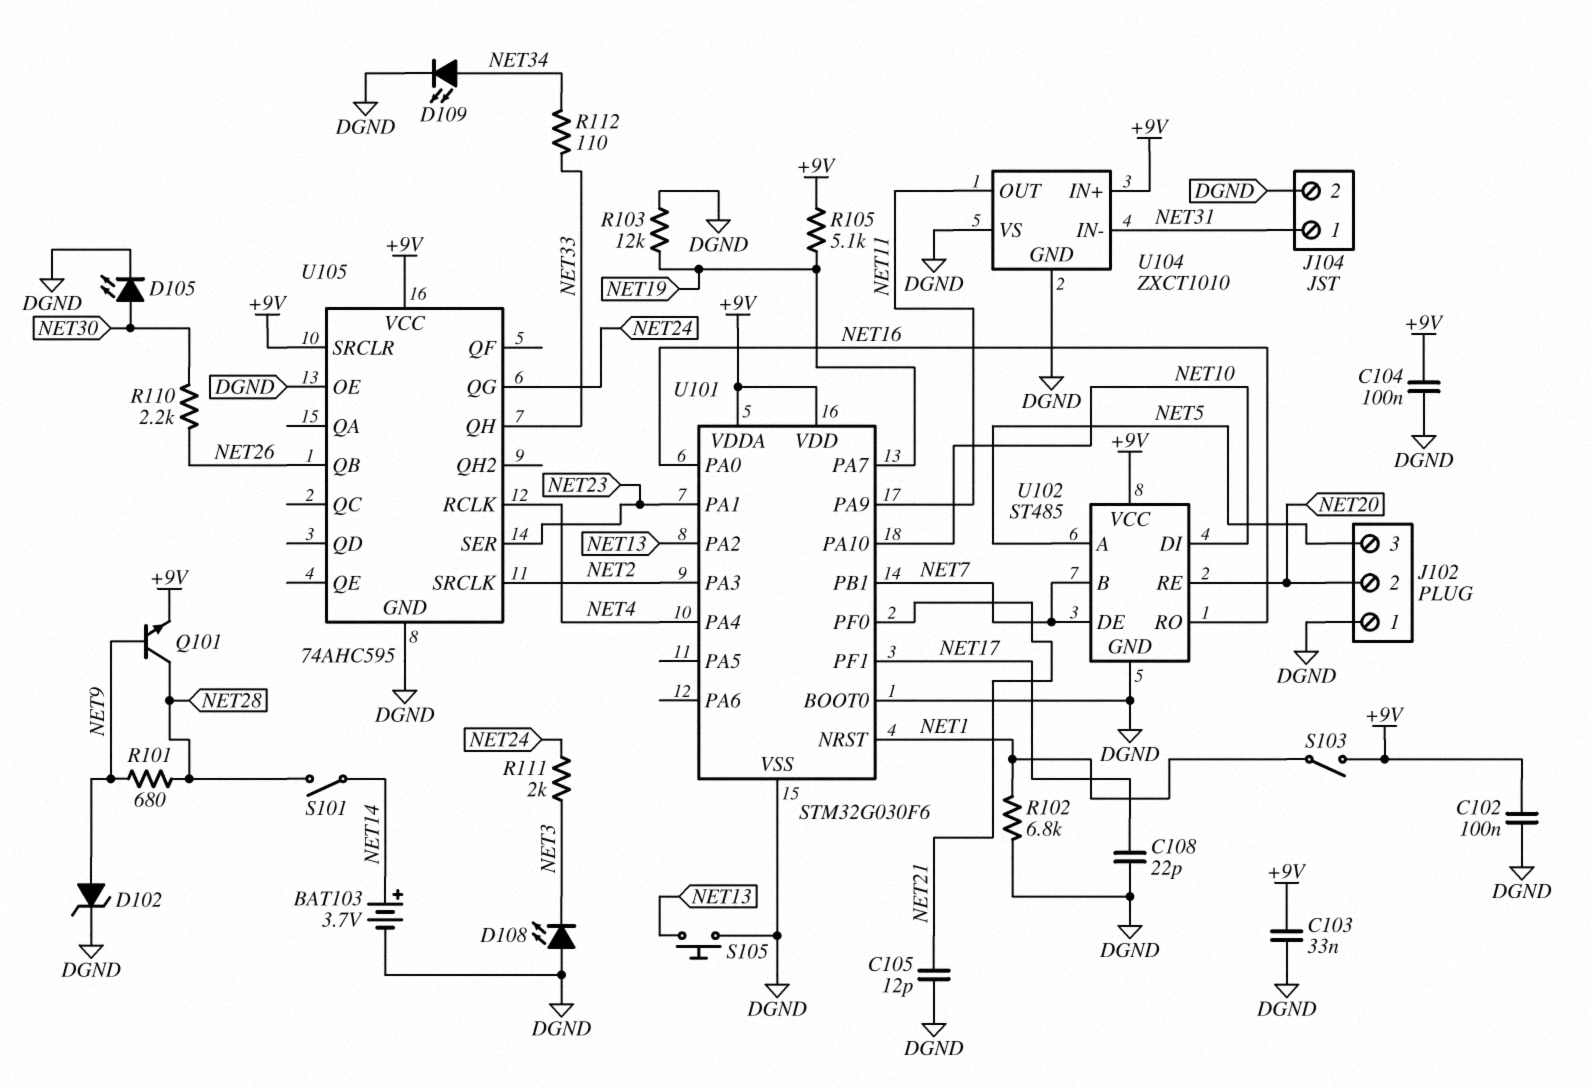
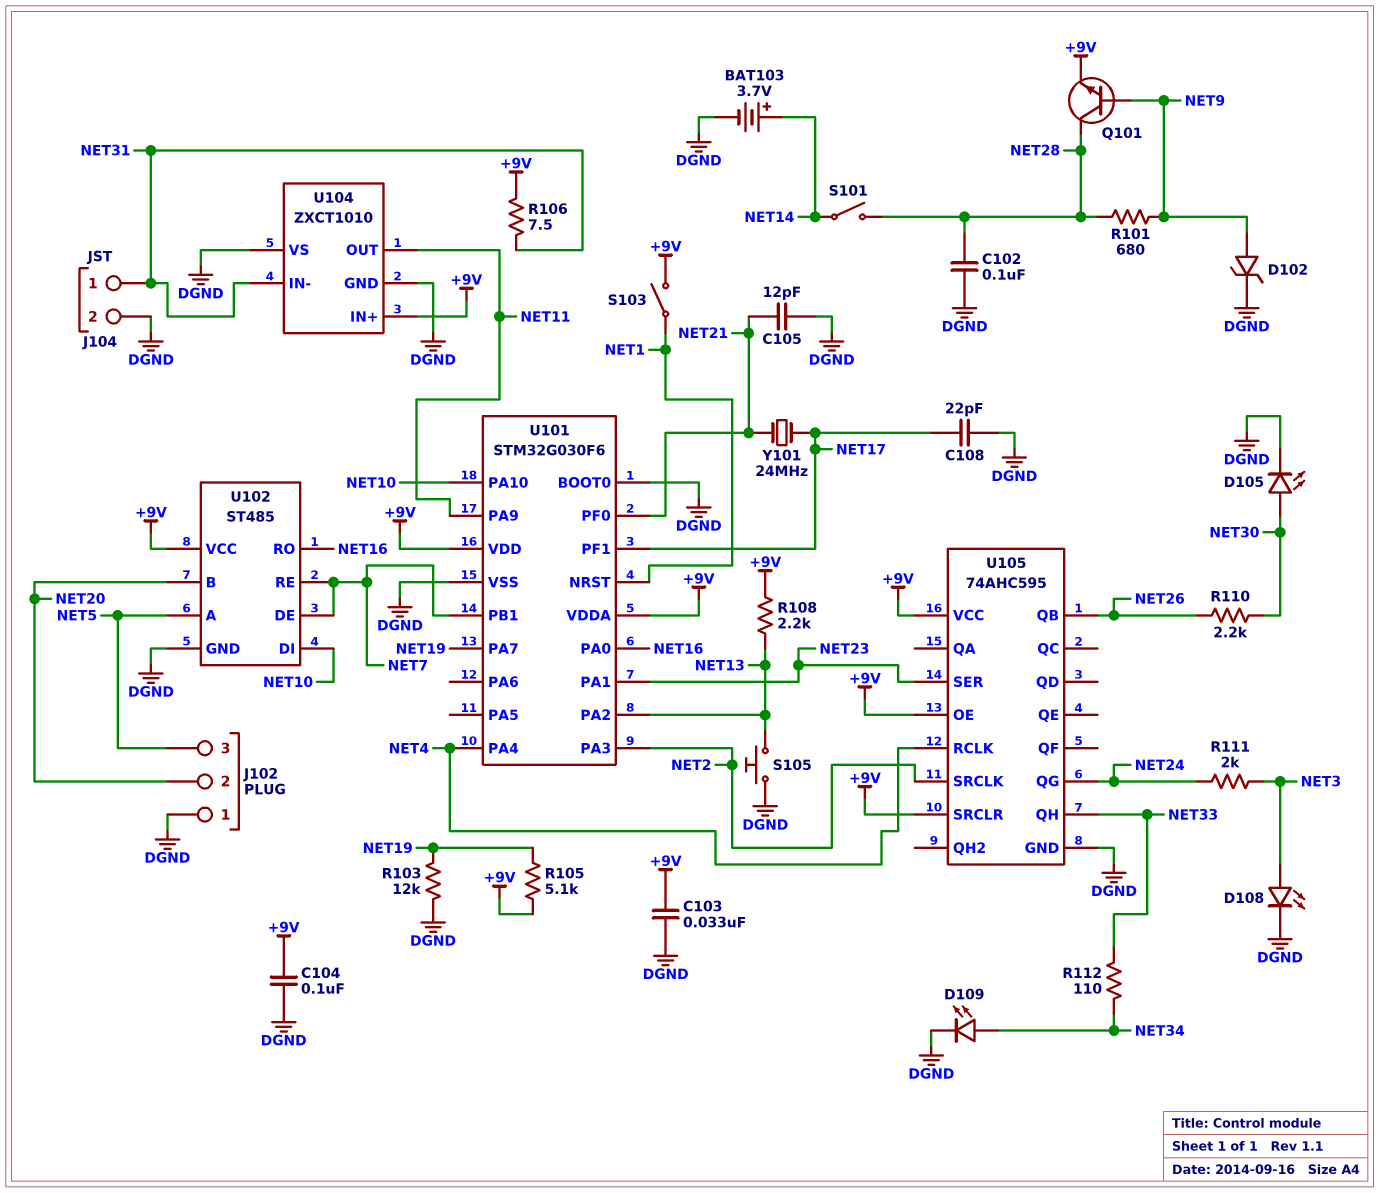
C102: 100nF (+9V, DGND) -> 100nF (DGND, NET28)
D108: LED (A DGND, K NET3) -> LED (A NET3, K DGND)
R102: 6.8k (DGND, NET1) -> none
R106: none -> 7.5 (+9V, NET31)
R108: none -> 2.2k (+9V, NET13)
U102 pin B: NET7 -> NET20
U102 pin RE: NET20 -> NET7
U105 pin OE: DGND -> +9V
Y101: none -> 24MHz (NET17, NET21)

